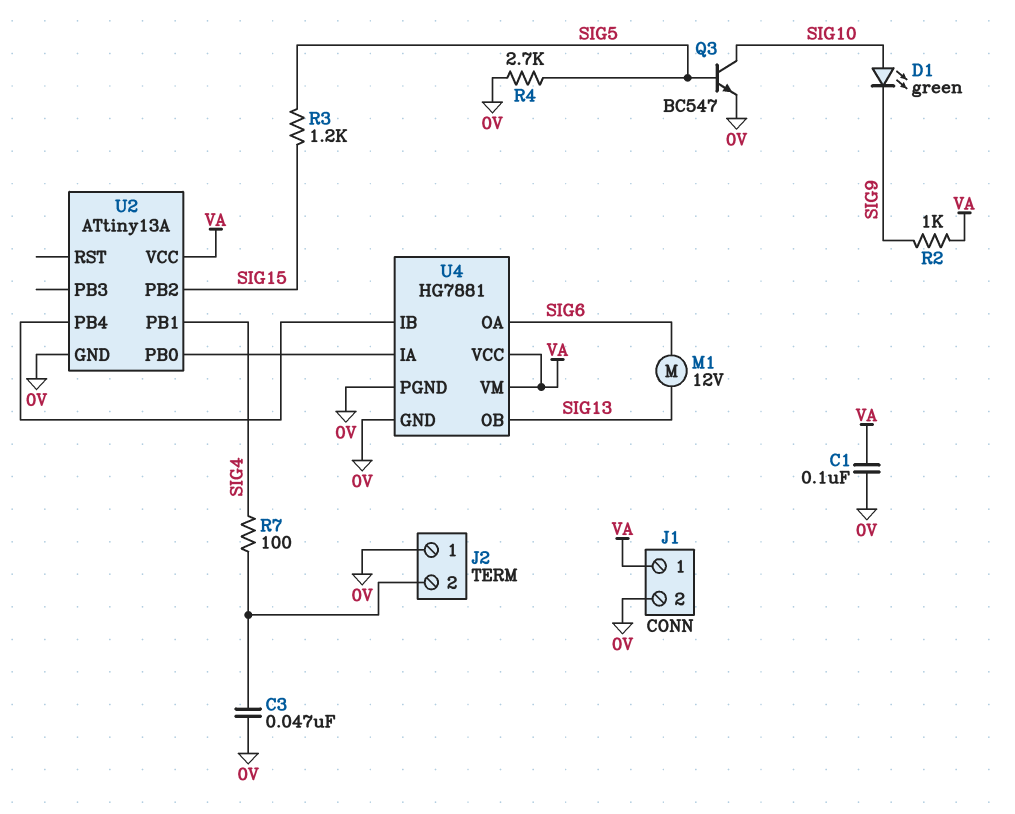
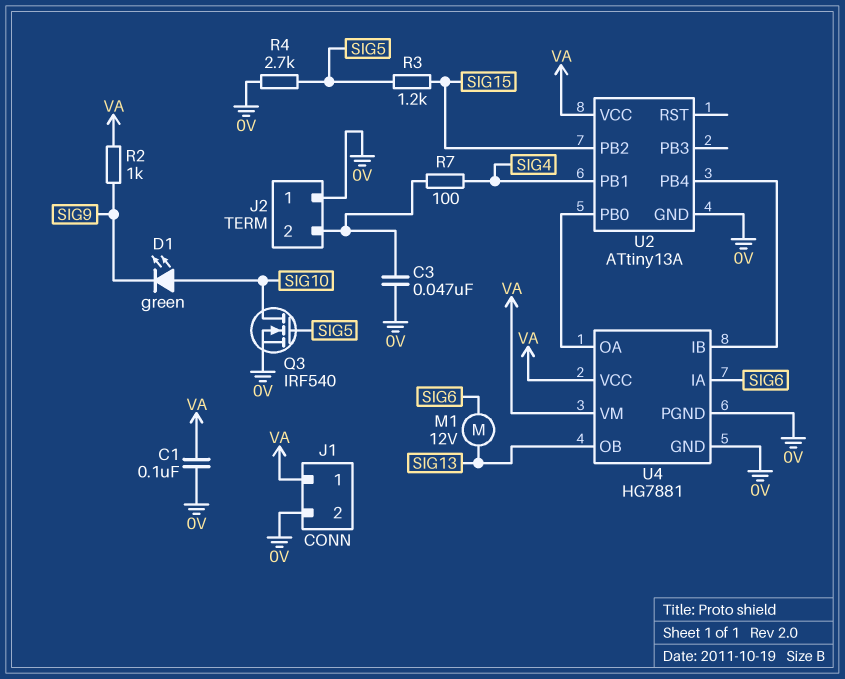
Q3: NPN BC547 (B SIG5, C SIG10, E 0V) -> NMOS IRF540 (G SIG5, D SIG10, S 0V)
U4 pin IA: U2/PB0 -> SIG6
U4 pin OA: SIG6 -> U2/PB0

